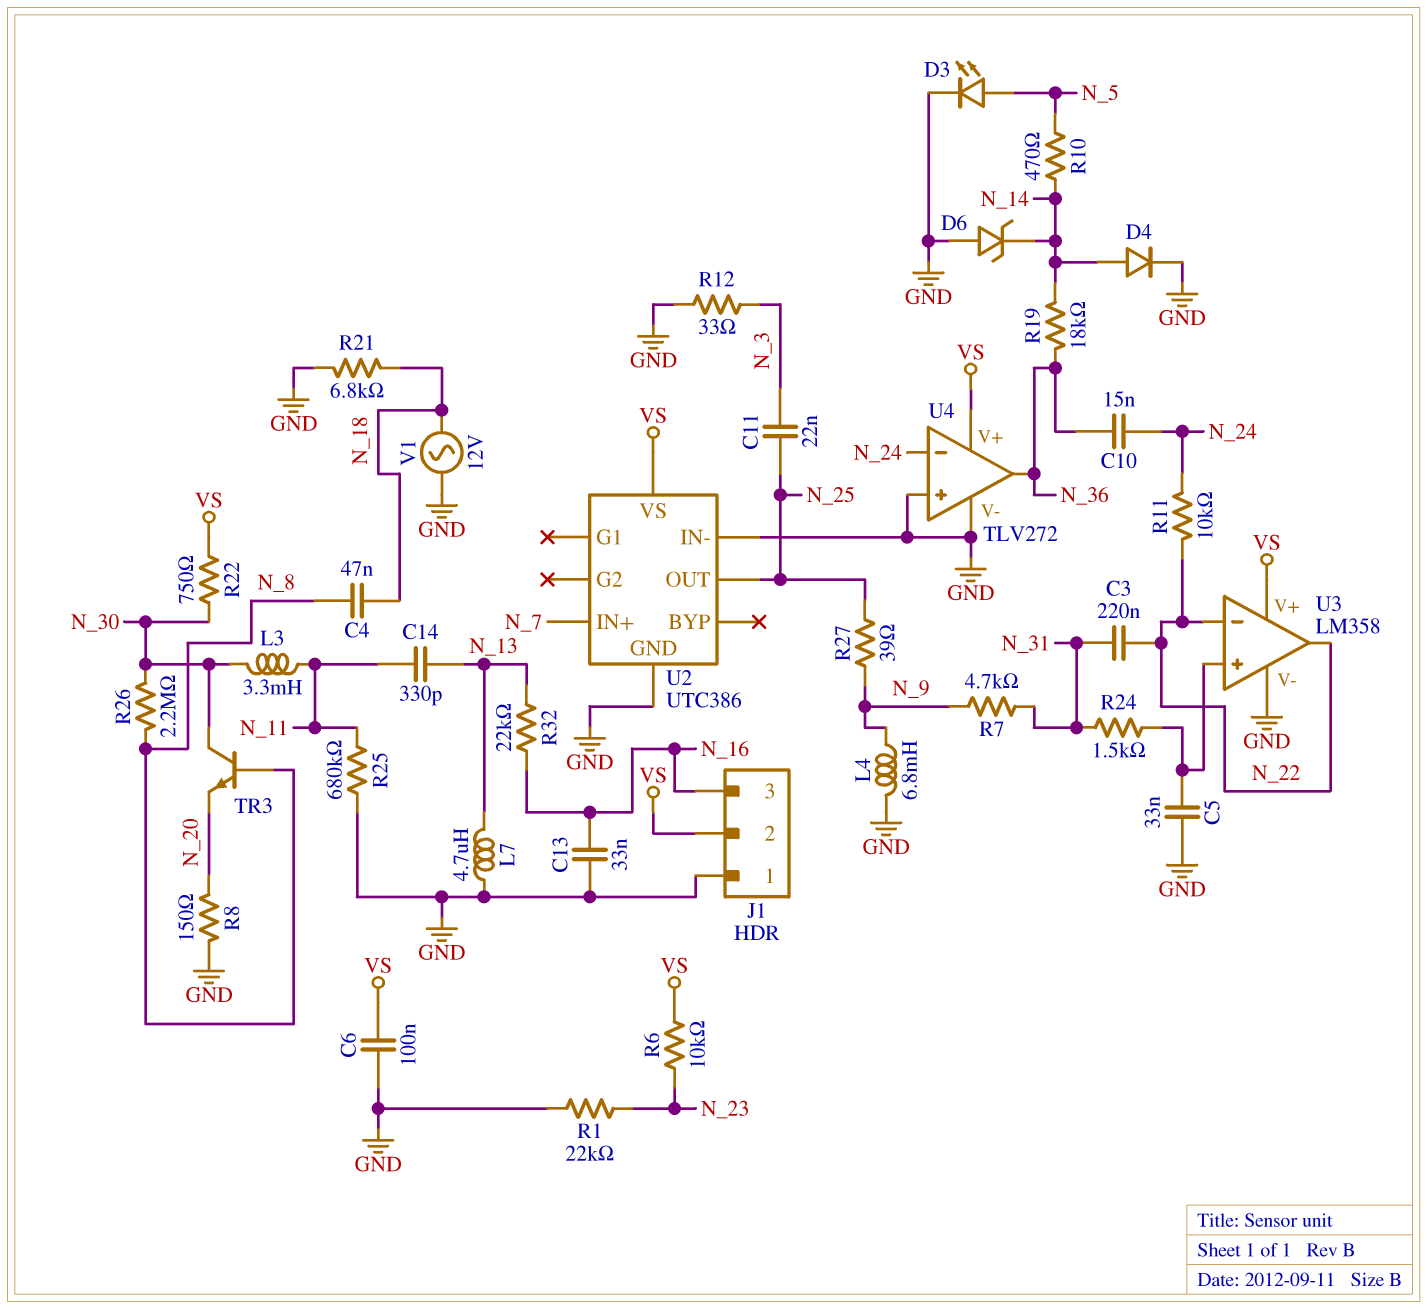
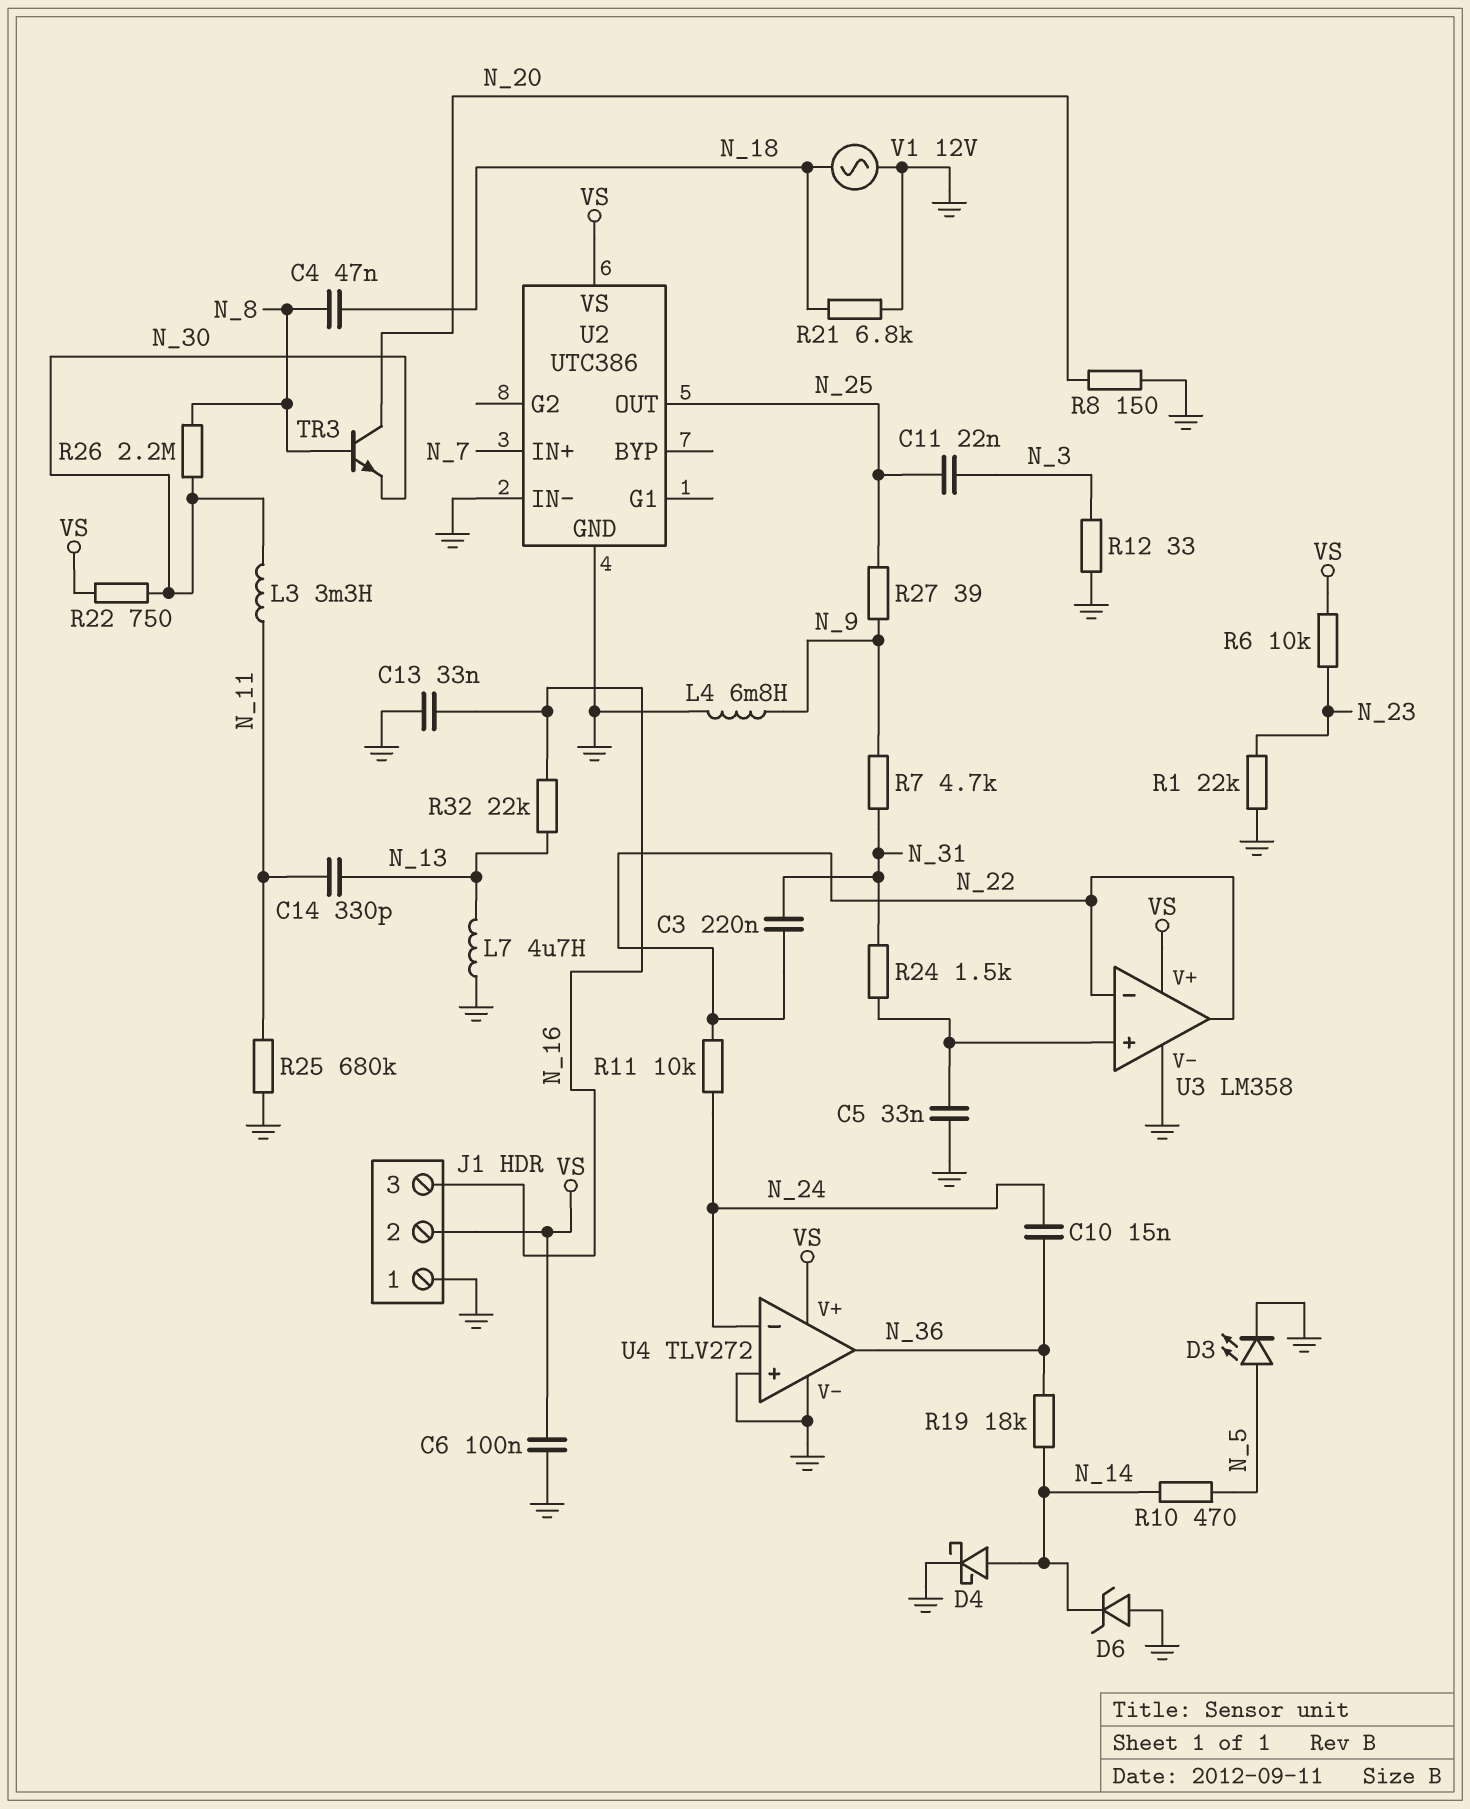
D4: diode (A N_14, K GND) -> schottky (A N_14, K GND)
TR3: NPN (B N_8, C N_30, E N_20) -> NPN (B N_8, C N_20, E N_30)

